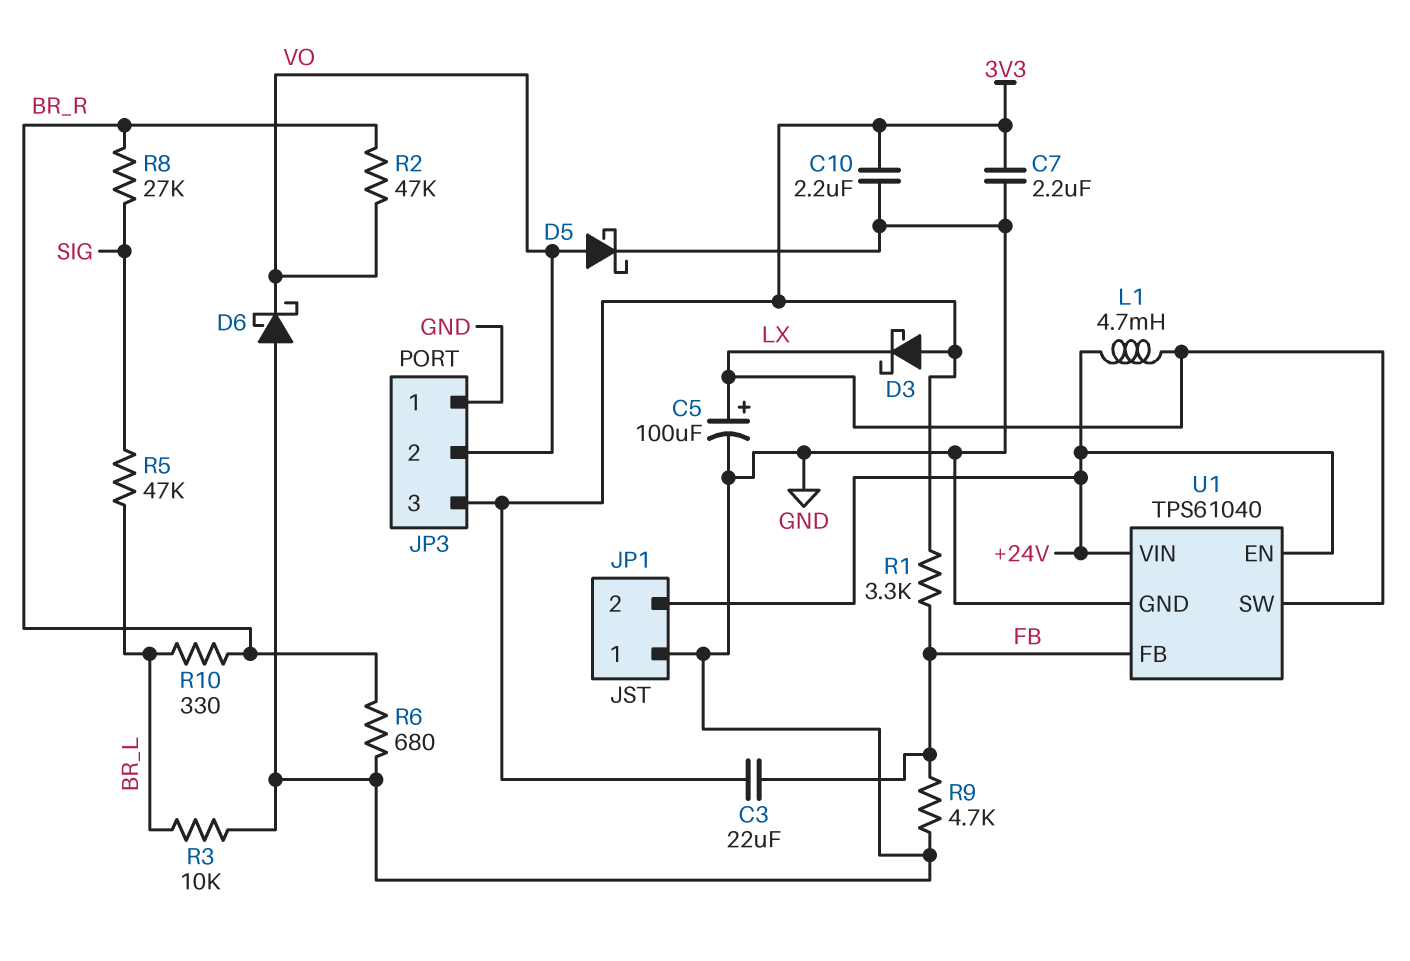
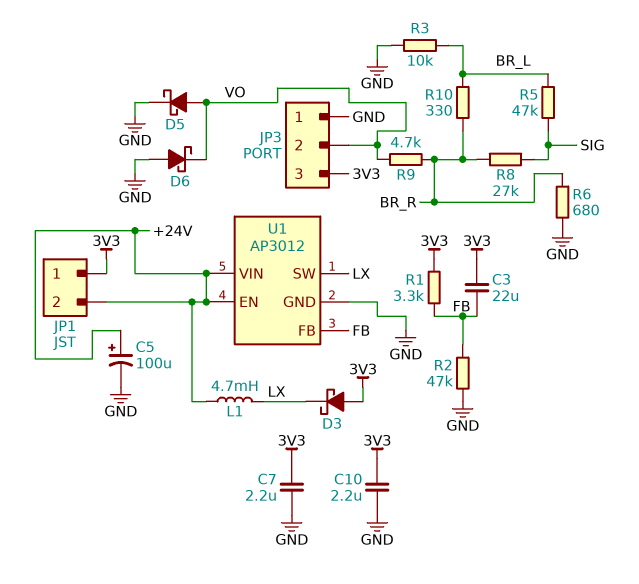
C5: 100uF (plus LX, minus GND) -> 100uF (plus +24V, minus GND)
JP1 pin 1: GND -> 3V3
R2: 47k (BR_R, VO) -> 47k (FB, GND)
R9: 4.7k (FB, GND) -> 4.7k (BR_R, VO)
U1: TPS61040 -> AP3012

